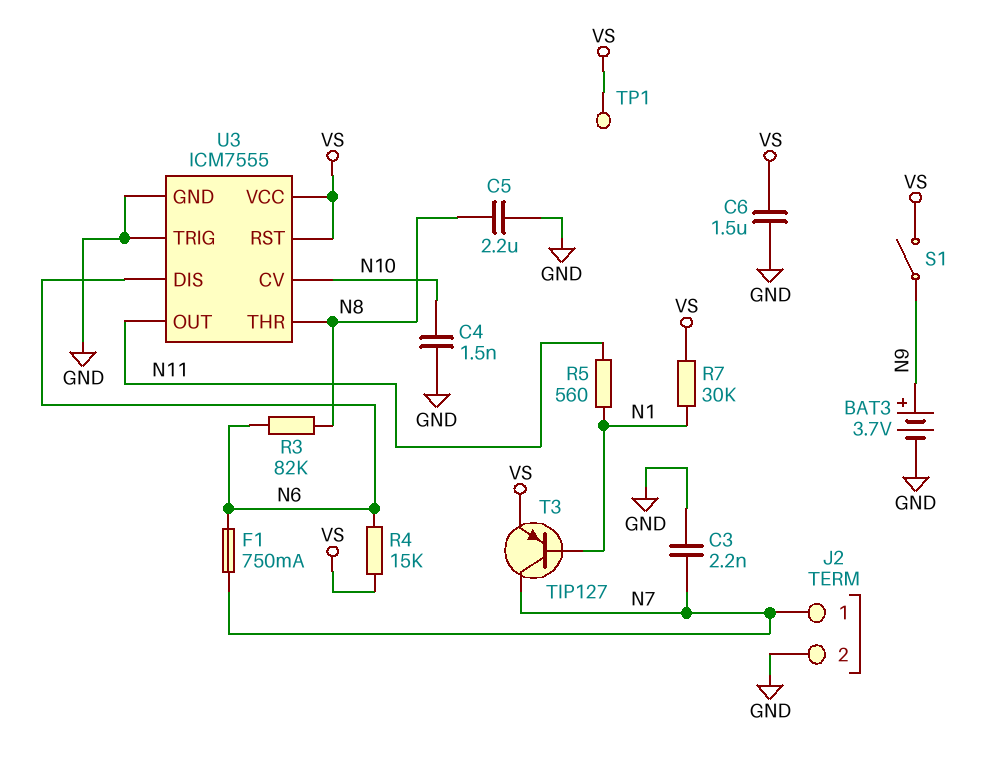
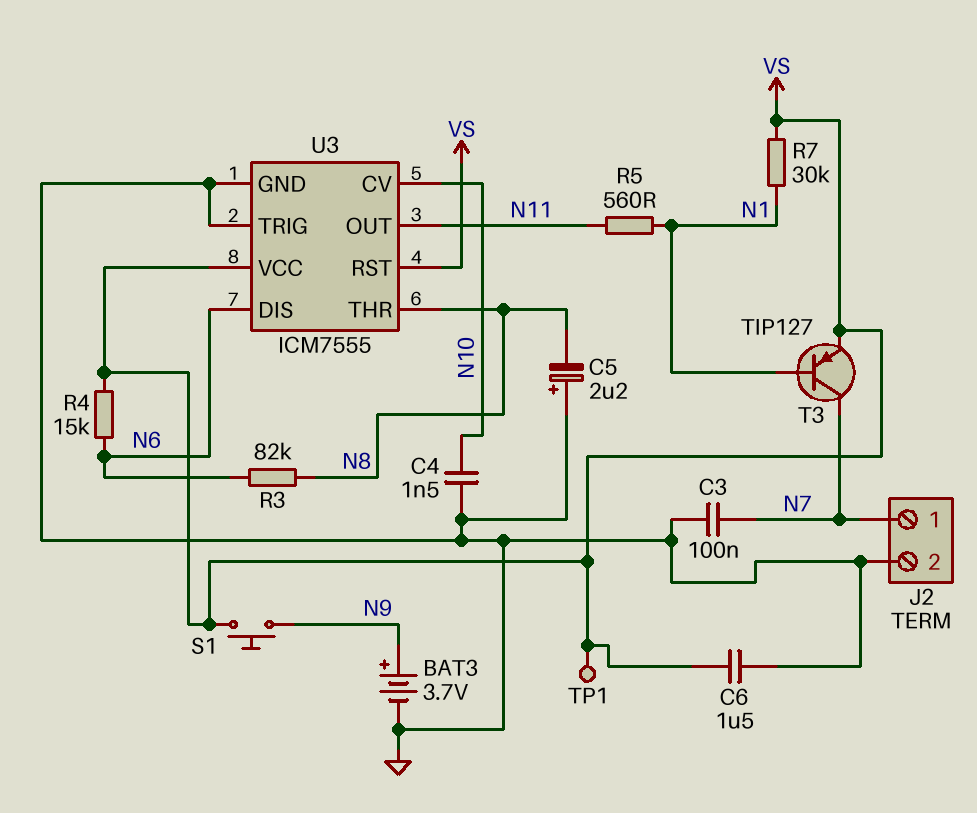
C3: 2.2nF (GND, N7) -> 100nF (GND, N7)
C5: 2.2uF (GND, N8) -> 2.2uF (plus GND, minus N8)
F1: 750mA (N6, N7) -> none
S1: switch (N9, VS) -> button (N9, VS)

